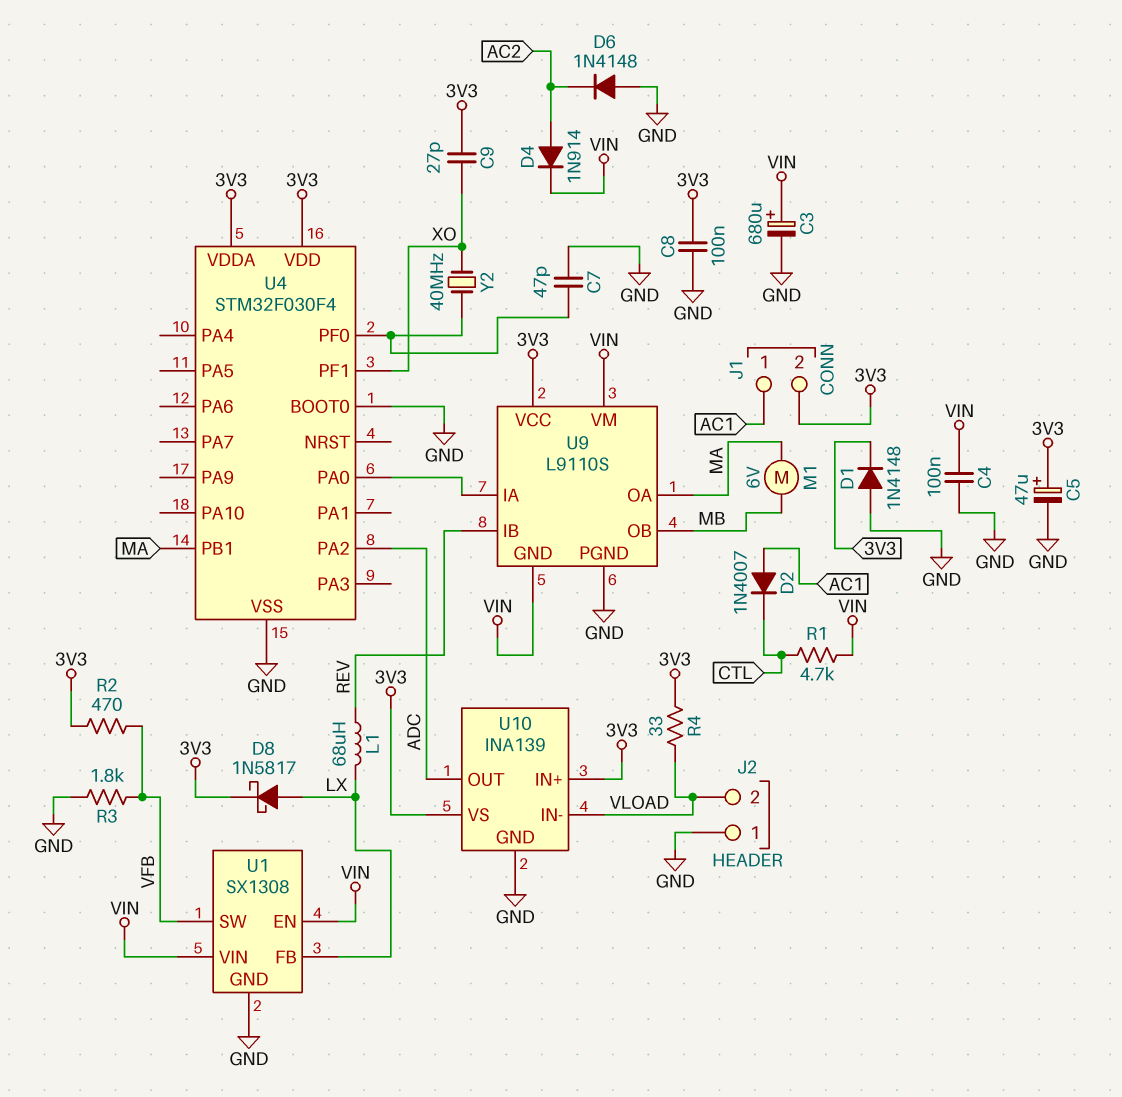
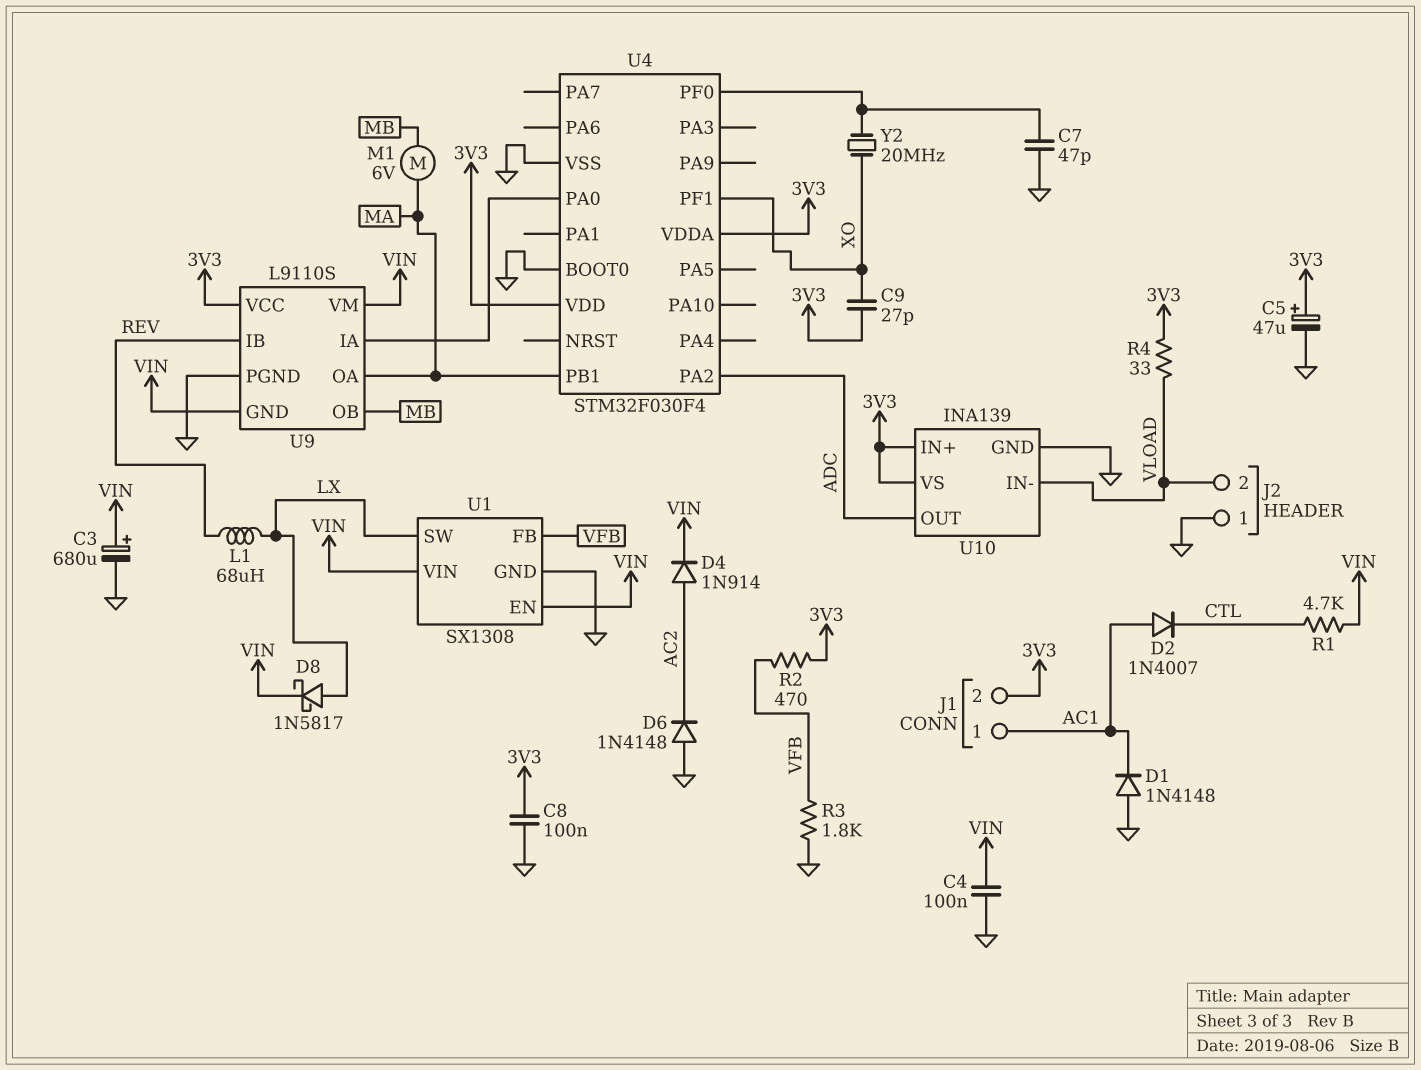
D1: diode 1N4148 (A GND, K 3V3) -> diode 1N4148 (A GND, K AC1)
D8: schottky 1N5817 (A LX, K 3V3) -> schottky 1N5817 (A LX, K VIN)
U1 pin FB: LX -> VFB
U1 pin SW: VFB -> LX
Y2: 40MHz (U4/PF0, XO) -> 20MHz (U4/PF0, XO)

